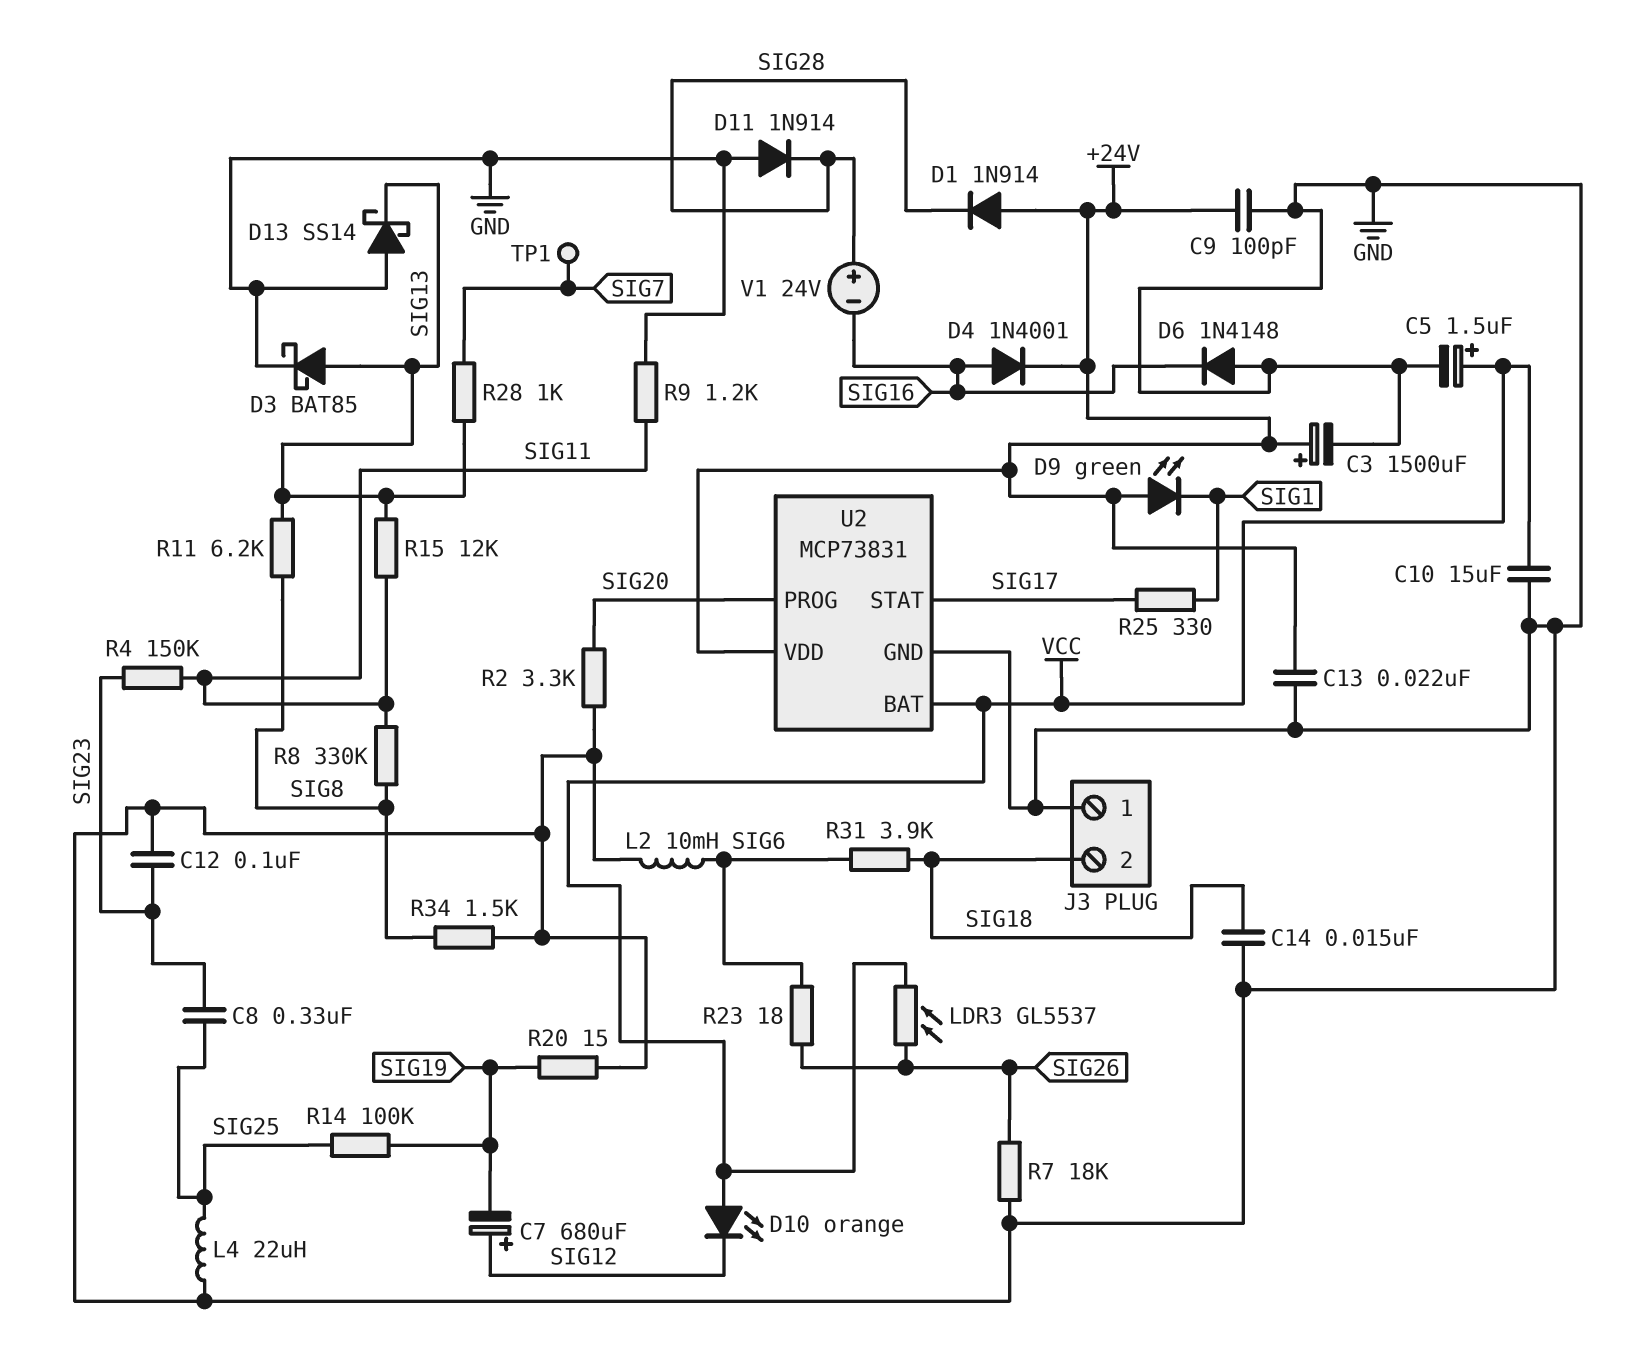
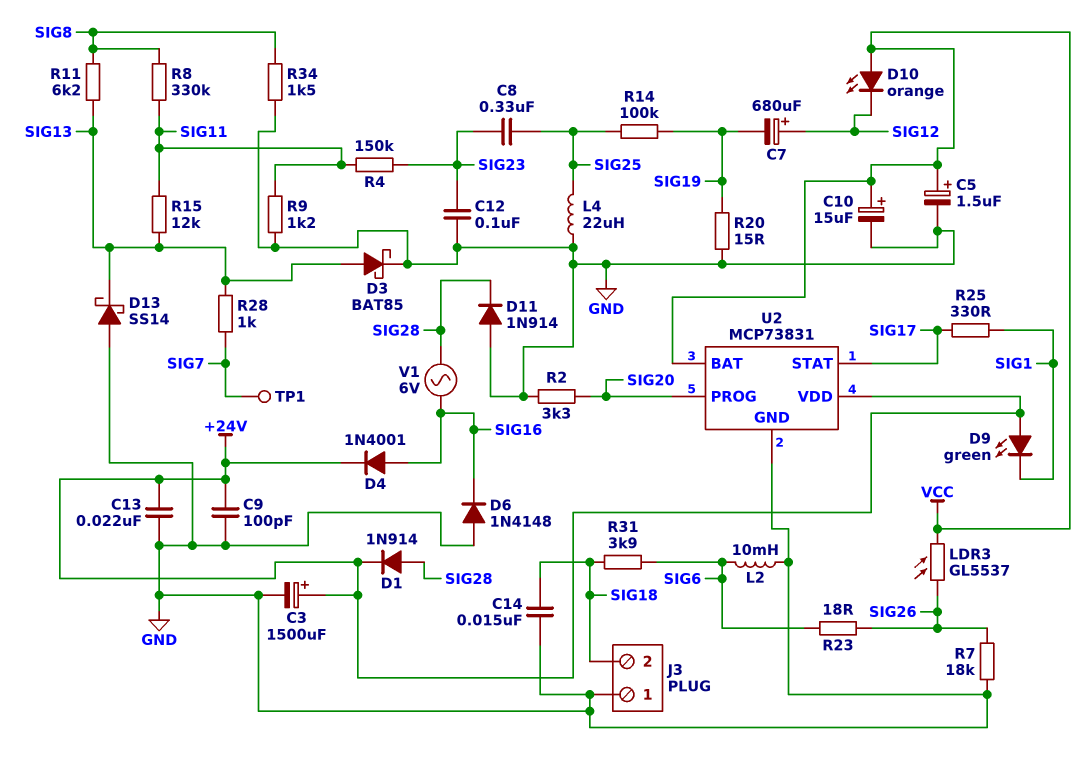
C10: 15uF (GND, VCC) -> 15uF (plus VCC, minus GND)
D1: diode 1N914 (A +24V, K SIG28) -> diode 1N914 (A SIG28, K +24V)
V1: 24V (plus SIG28, minus SIG16) -> AC 6V (SIG16, SIG28)

